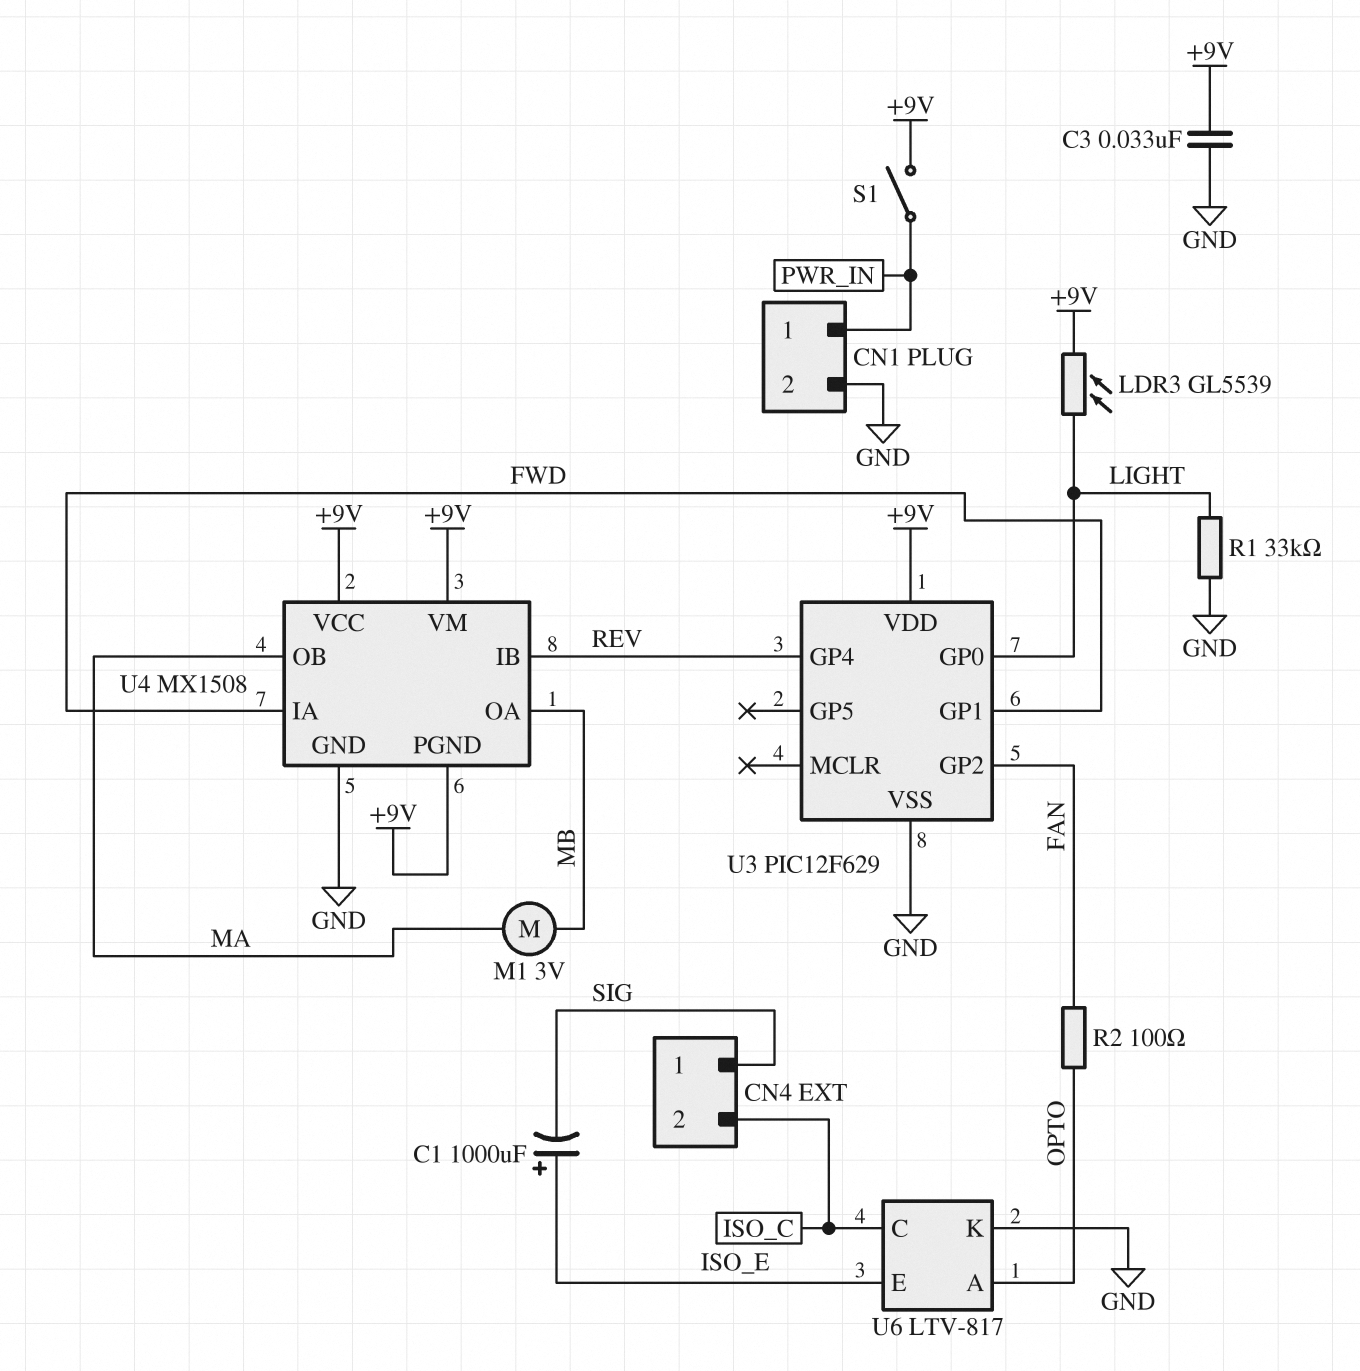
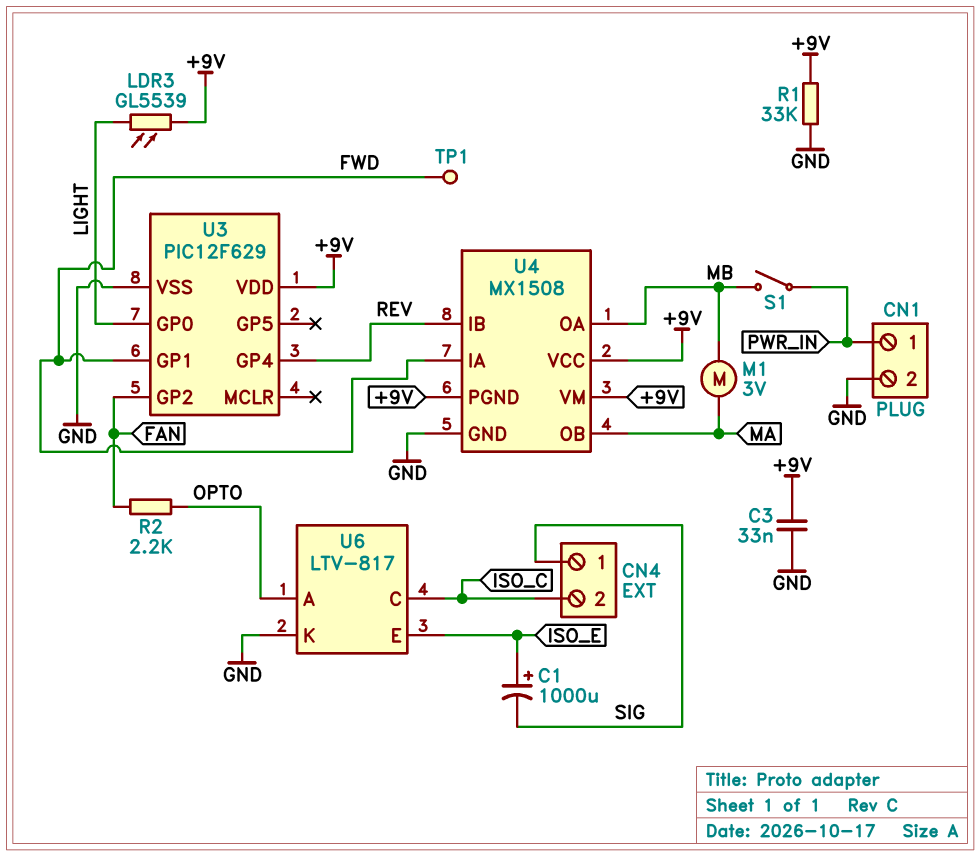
R1: 33k (GND, LIGHT) -> 33k (+9V, GND)
R2: 100 (FAN, OPTO) -> 2.2k (FAN, OPTO)
S1: switch (+9V, PWR_IN) -> switch (MB, PWR_IN)
TP1: none -> test point (FWD)

